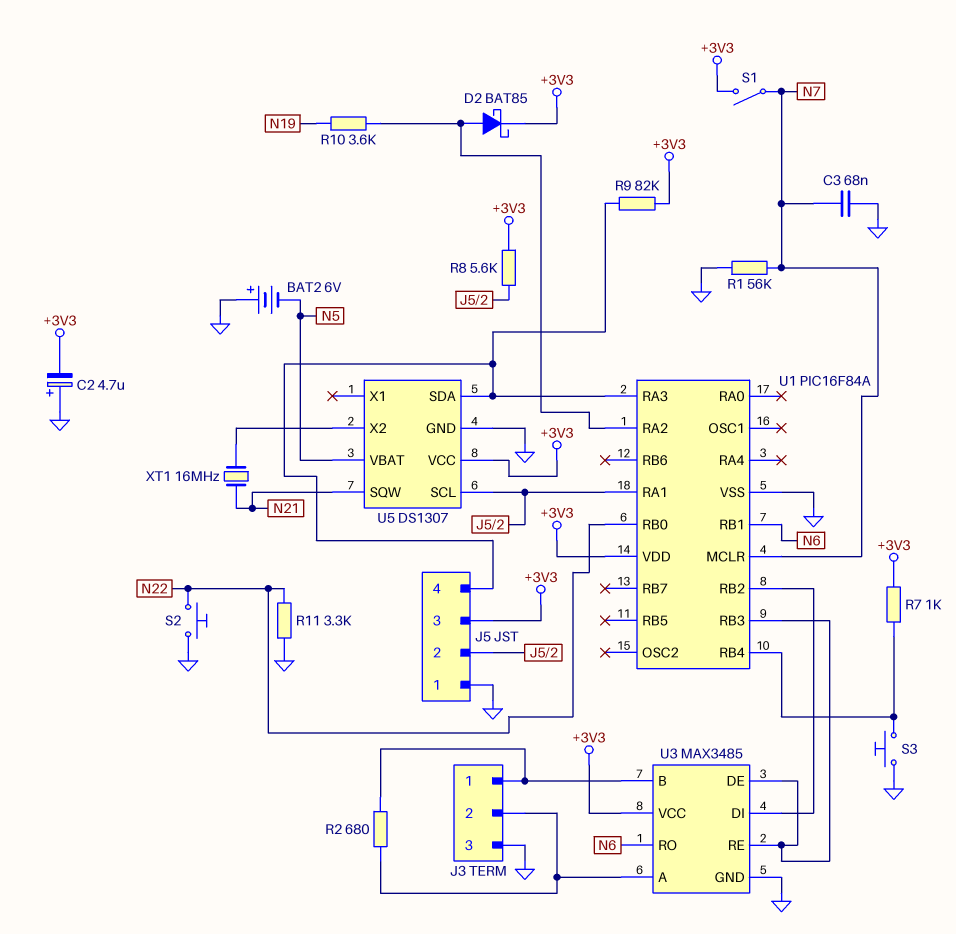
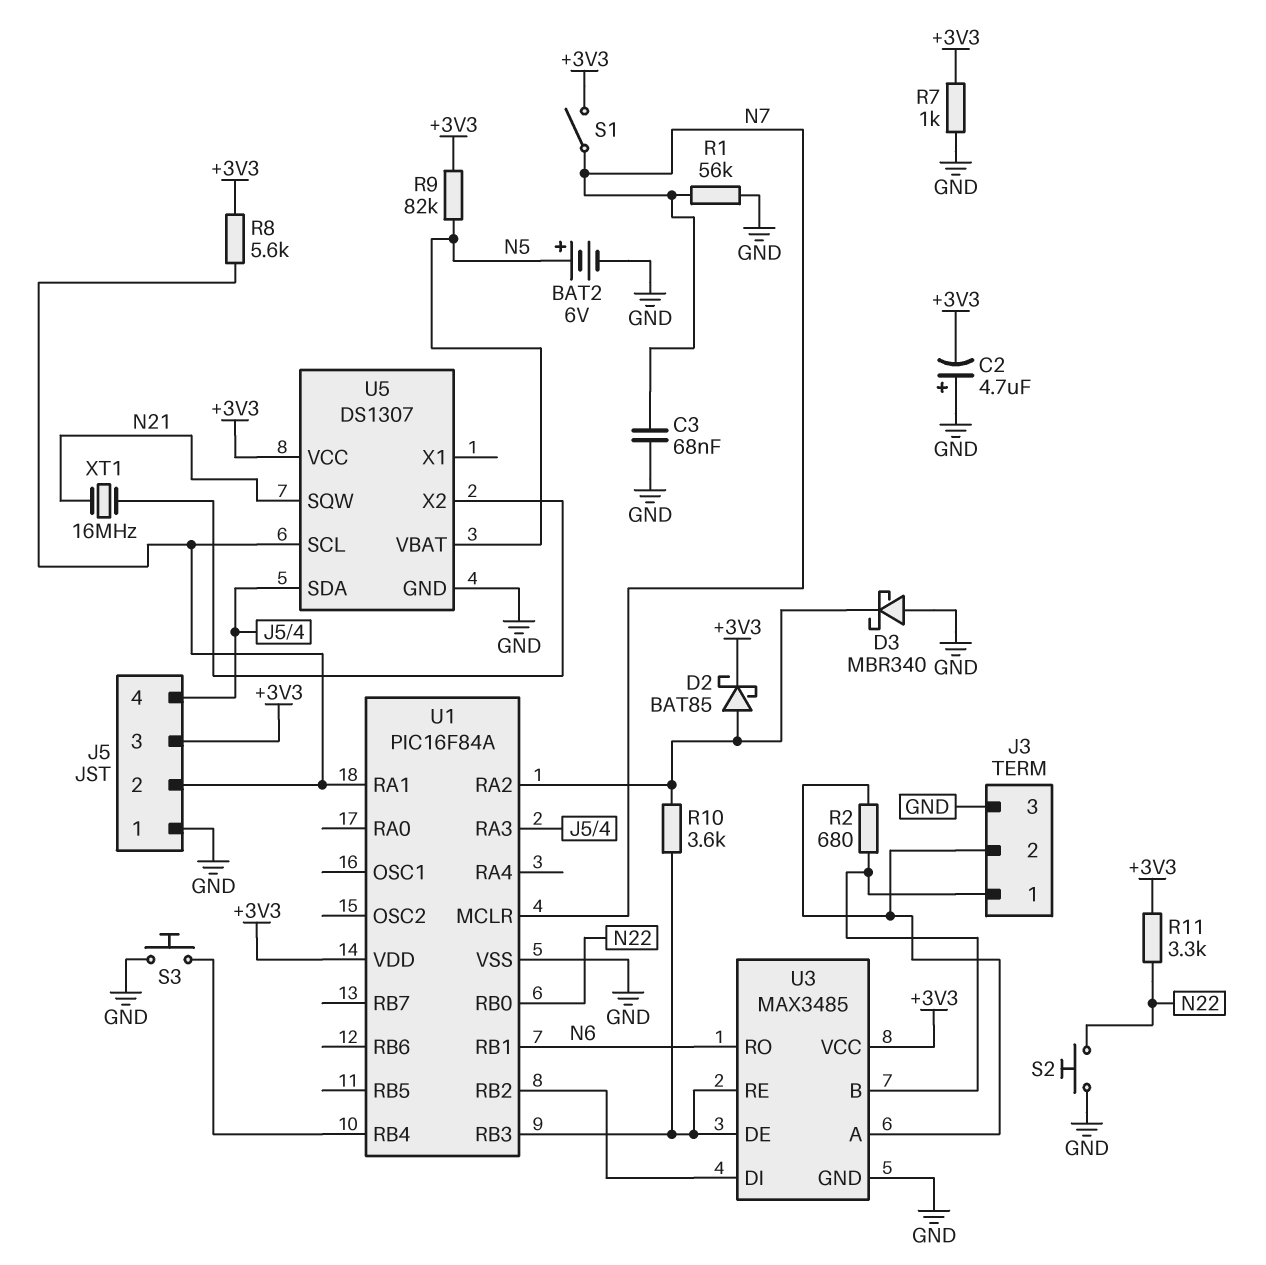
BAT2: 6V (plus GND, minus N5) -> 6V (plus N5, minus GND)
D3: none -> schottky MBR340 (A GND, K U1/RA2)
R7: 1k (+3V3, U1/RB4) -> 1k (+3V3, GND)
R9: 82k (+3V3, J5/4) -> 82k (+3V3, N5)
R10: 3.6k (N19, U1/RA2) -> 3.6k (U1/RA2, U1/RB3)
R11: 3.3k (GND, N22) -> 3.3k (+3V3, N22)

